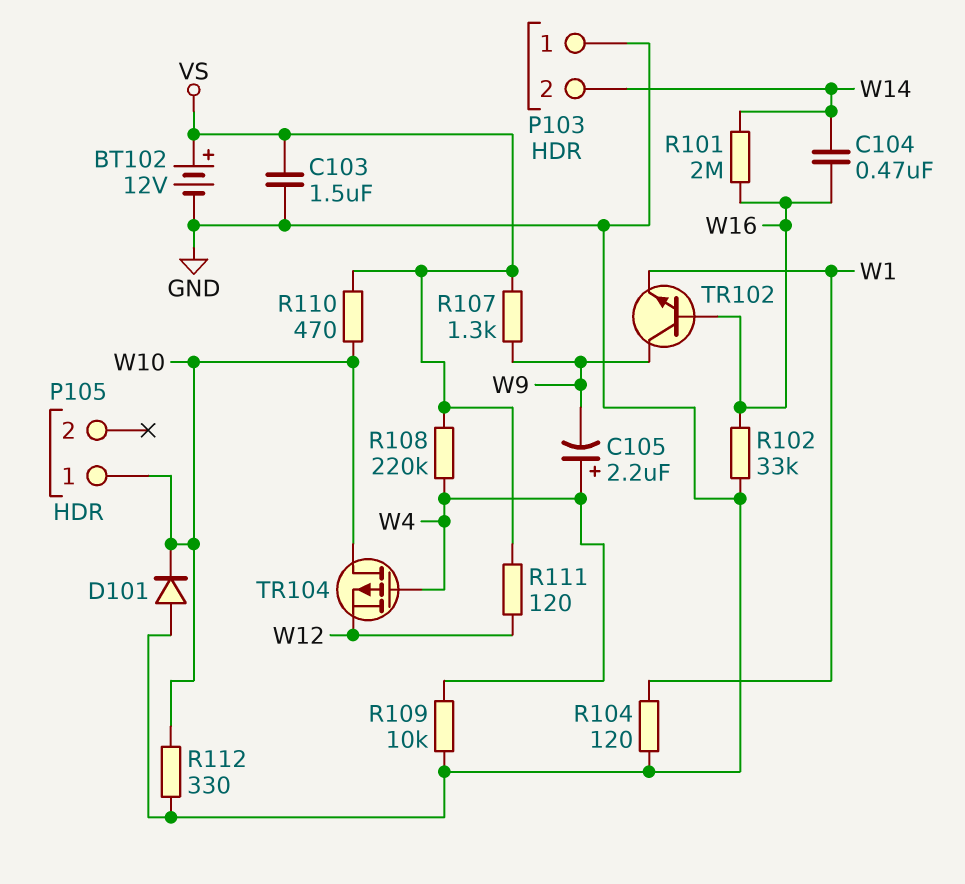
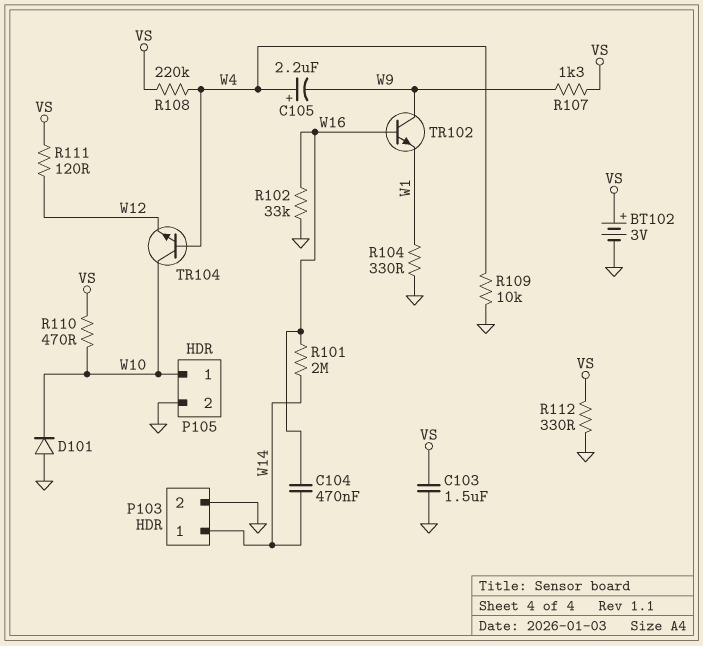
BT102: 12V (plus VS, minus GND) -> 3V (plus VS, minus GND)
P103 pin 1: GND -> W14
P103 pin 2: W14 -> GND
P105 pin 2: none -> GND
R104: 120 (GND, W1) -> 330 (GND, W1)
R112: 330 (GND, W10) -> 330 (GND, VS)
TR104: PMOS (G W4, D W10, S W12) -> NPN (B W4, C W10, E W12)

